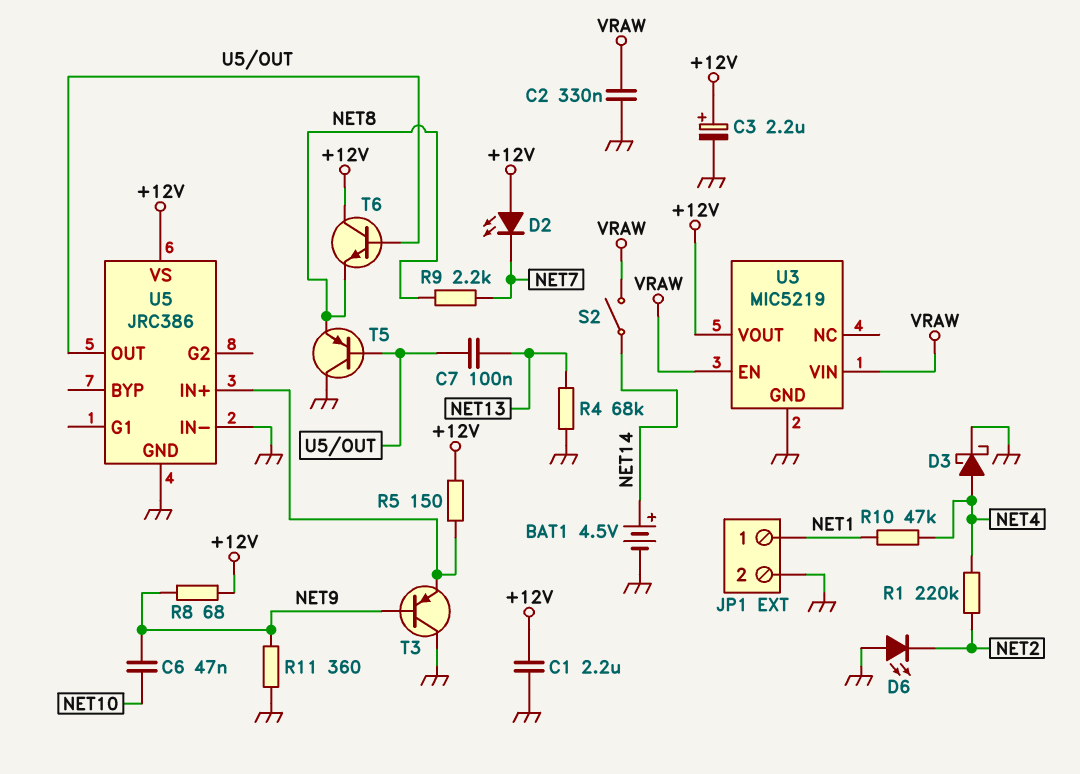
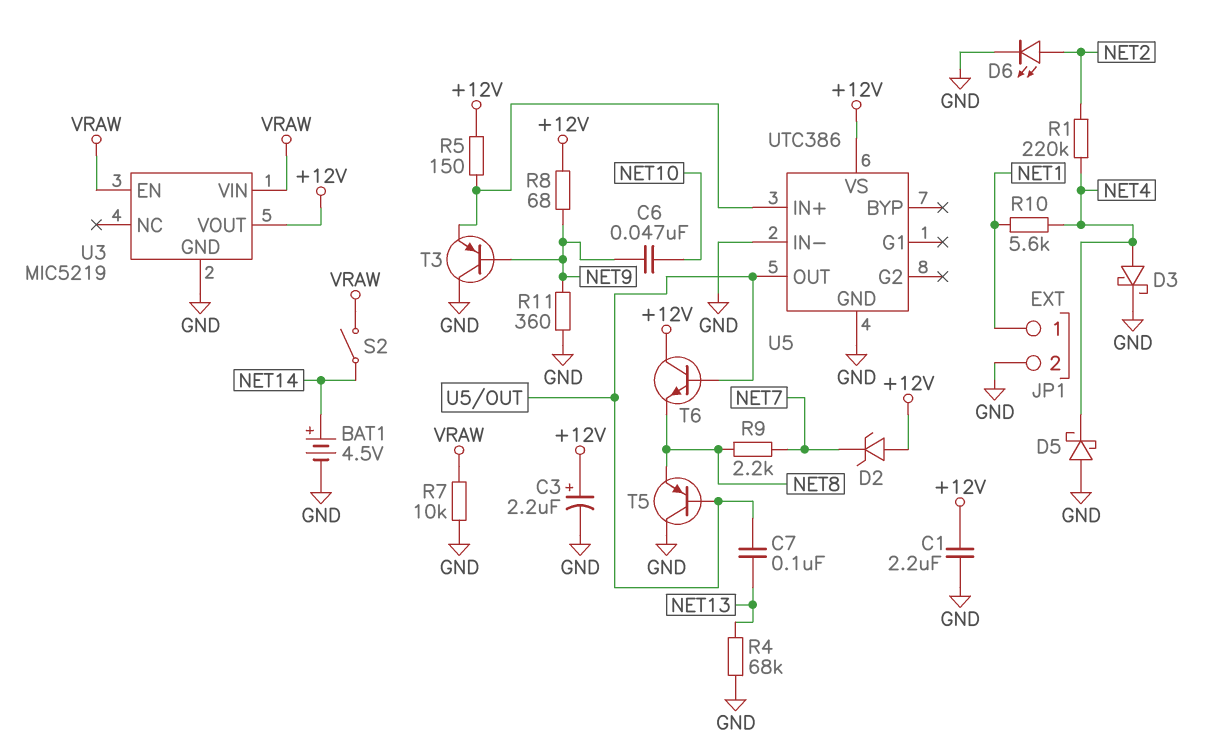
C2: 330nF (GND, VRAW) -> none
D2: LED (A +12V, K NET7) -> zener (A +12V, K NET7)
D5: none -> schottky (A GND, K NET4)
D6: LED (A GND, K NET2) -> LED (A NET2, K GND)
R7: none -> 10k (GND, VRAW)
R10: 47k (NET1, NET4) -> 5.6k (NET1, NET4)
U5: JRC386 -> UTC386

